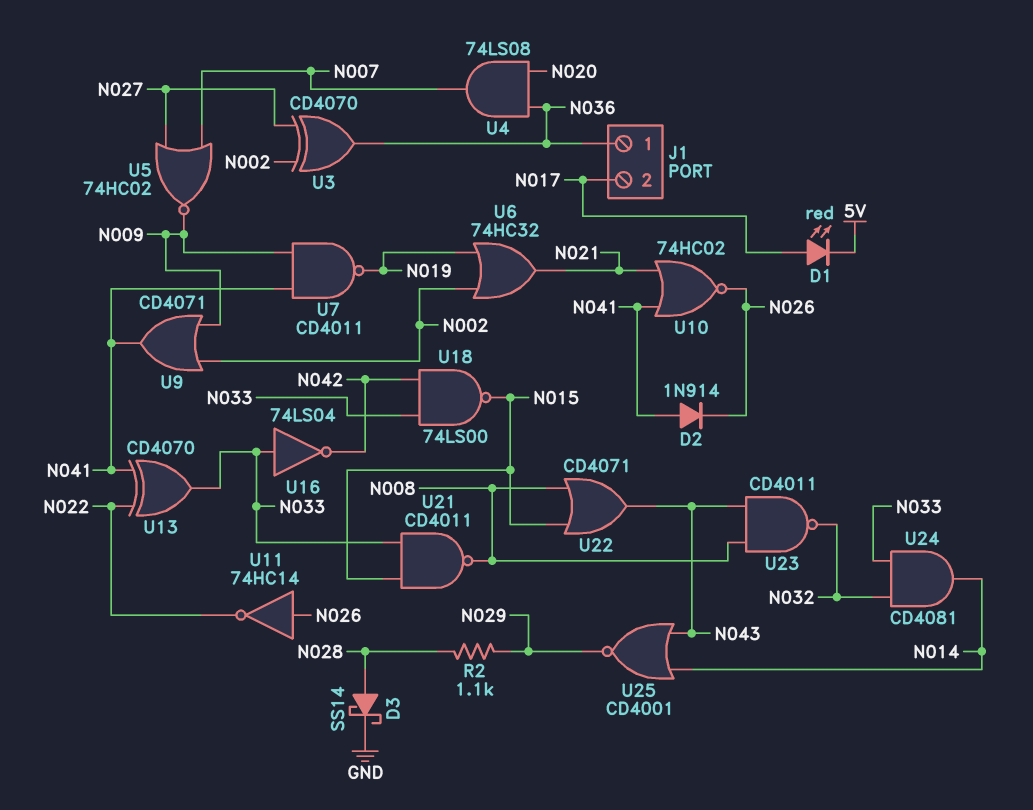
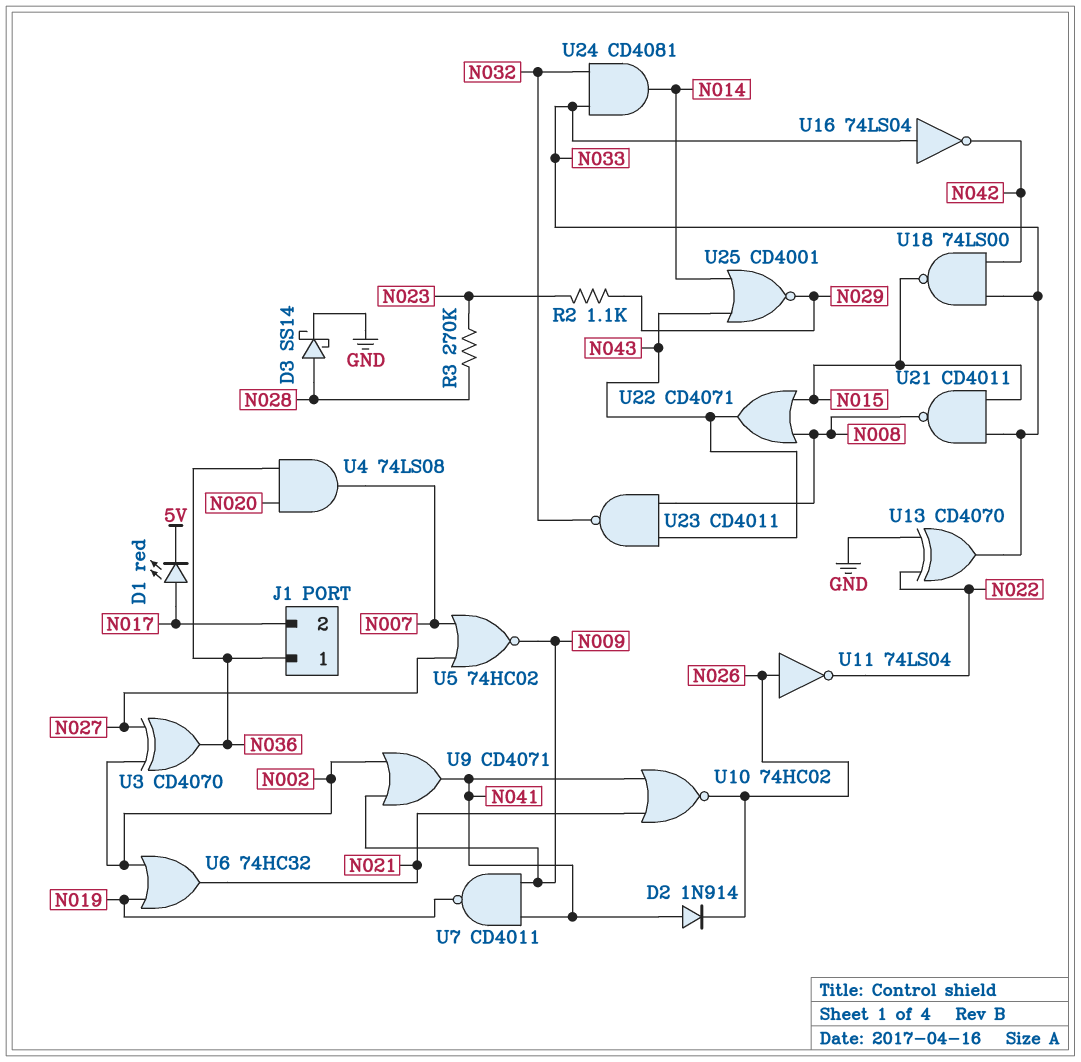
R2: 1.1k (N028, N029) -> 1.1k (N023, N029)
R3: none -> 270k (N023, N028)
U11: NOT 74HC14 (in N026, out N022) -> NOT 74LS04 (in N026, out N022)
U13: XOR CD4070 (in N022, in N041, out N033) -> XOR CD4070 (in GND, in N022, out N033)

